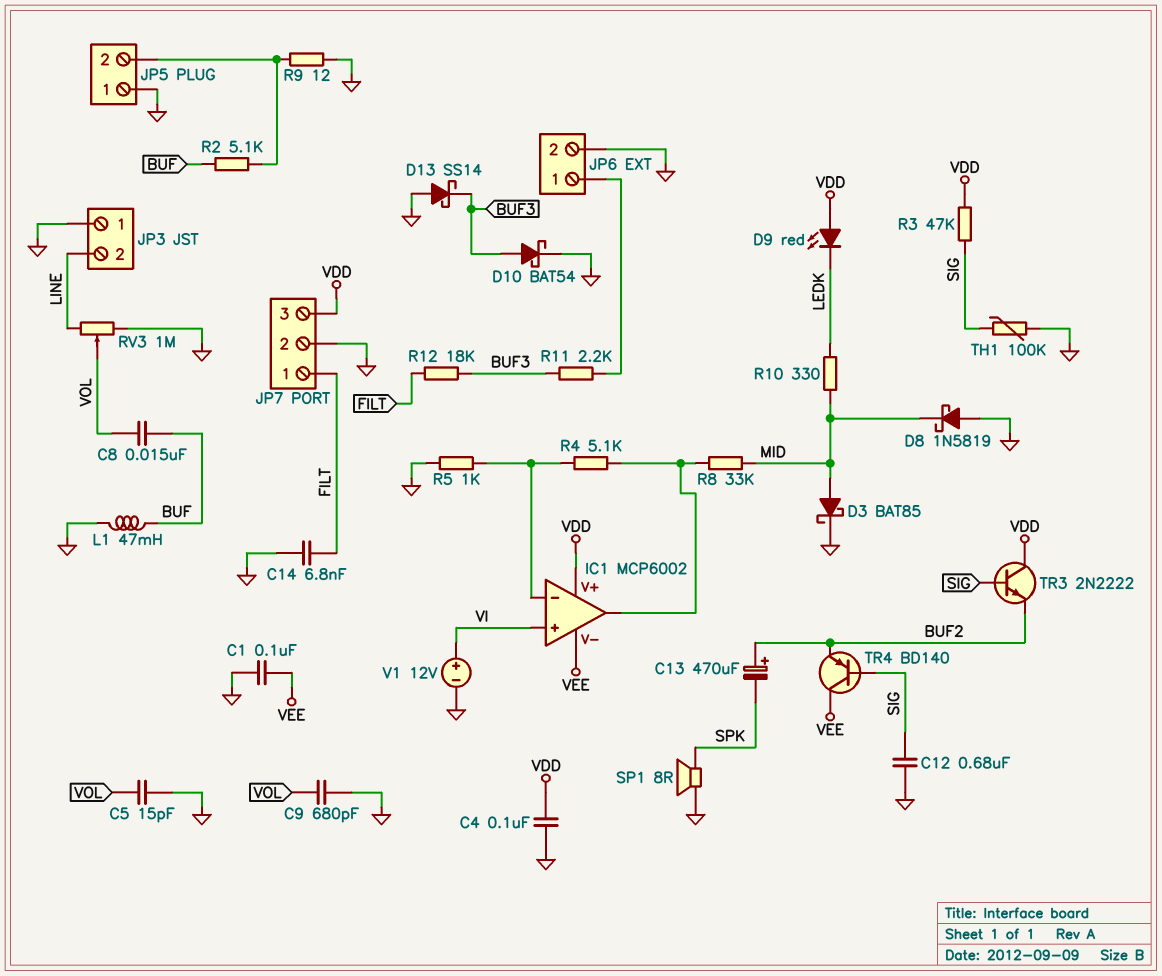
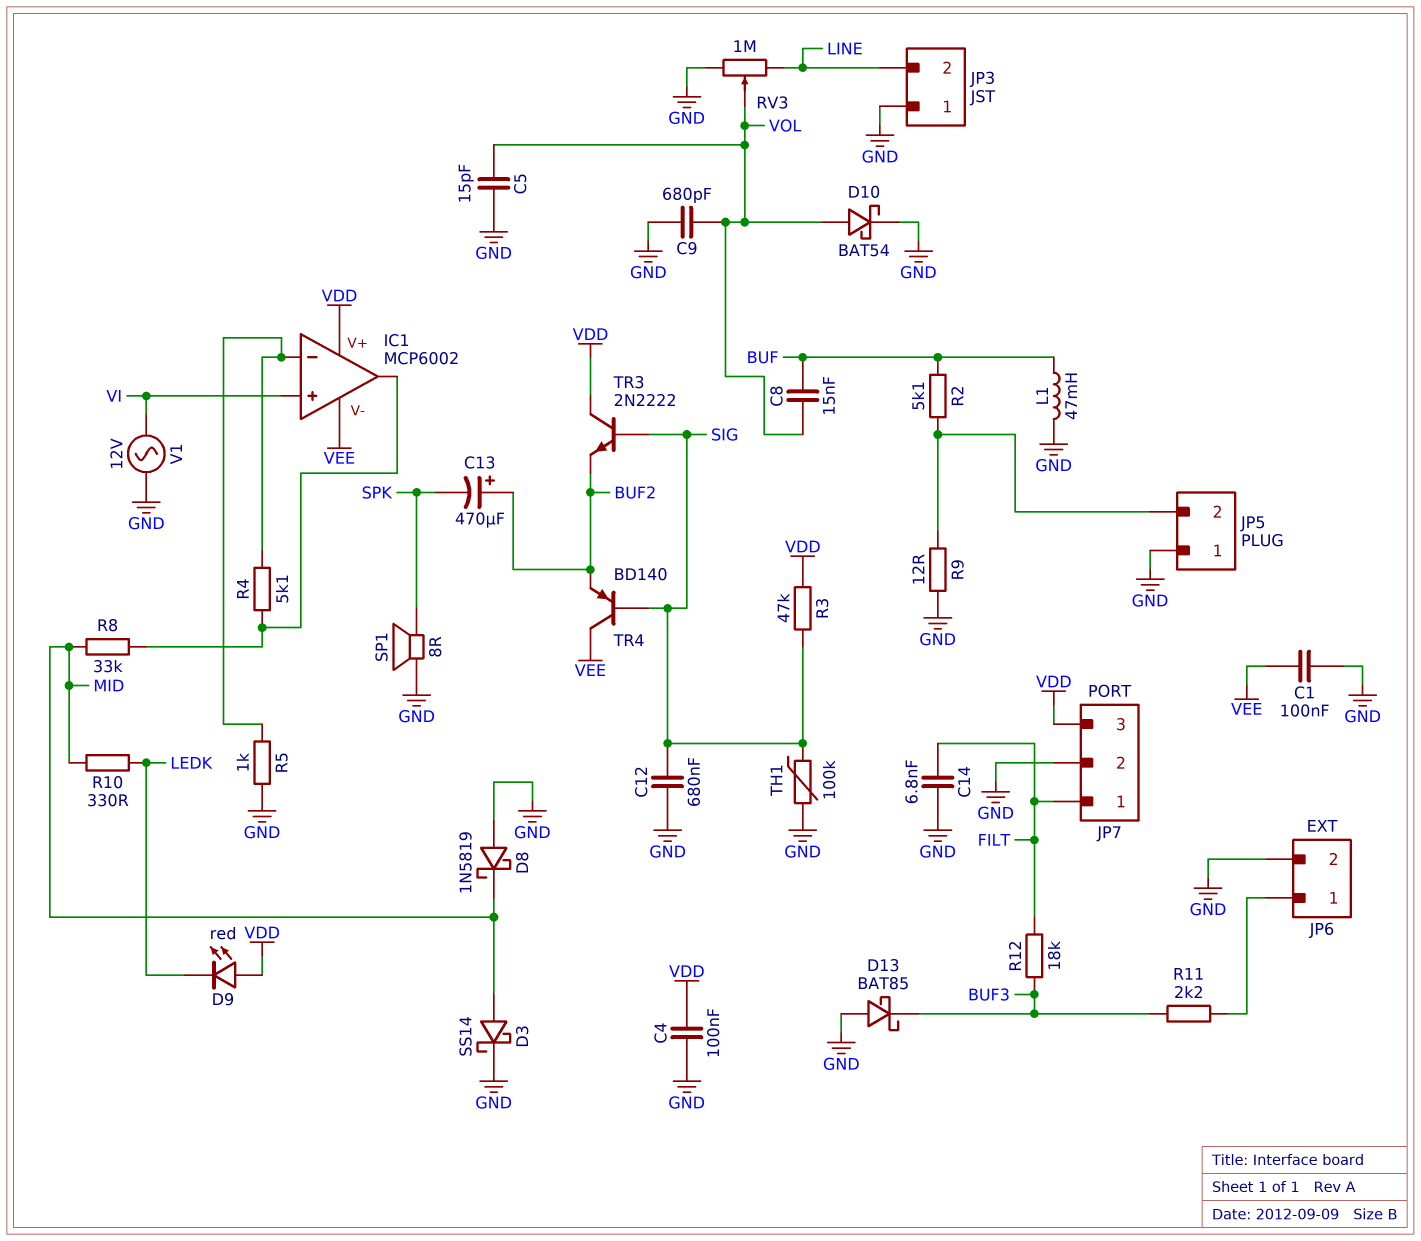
D3: schottky BAT85 (A MID, K GND) -> schottky SS14 (A MID, K GND)
D10: schottky BAT54 (A BUF3, K GND) -> schottky BAT54 (A VOL, K GND)
D13: schottky SS14 (A GND, K BUF3) -> schottky BAT85 (A GND, K BUF3)
V1: 12V (plus VI, minus GND) -> AC 12V (GND, VI)

